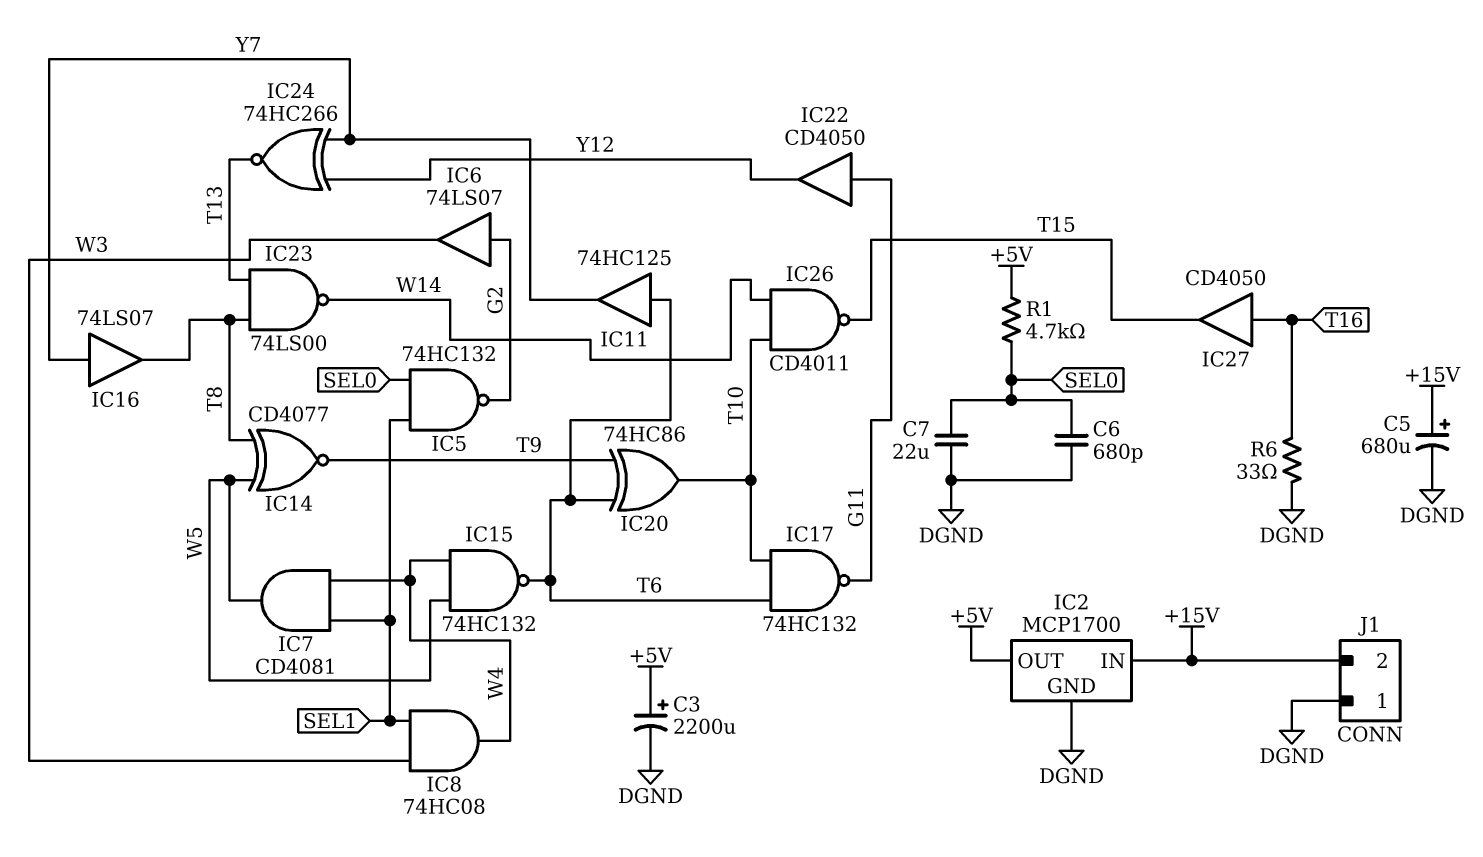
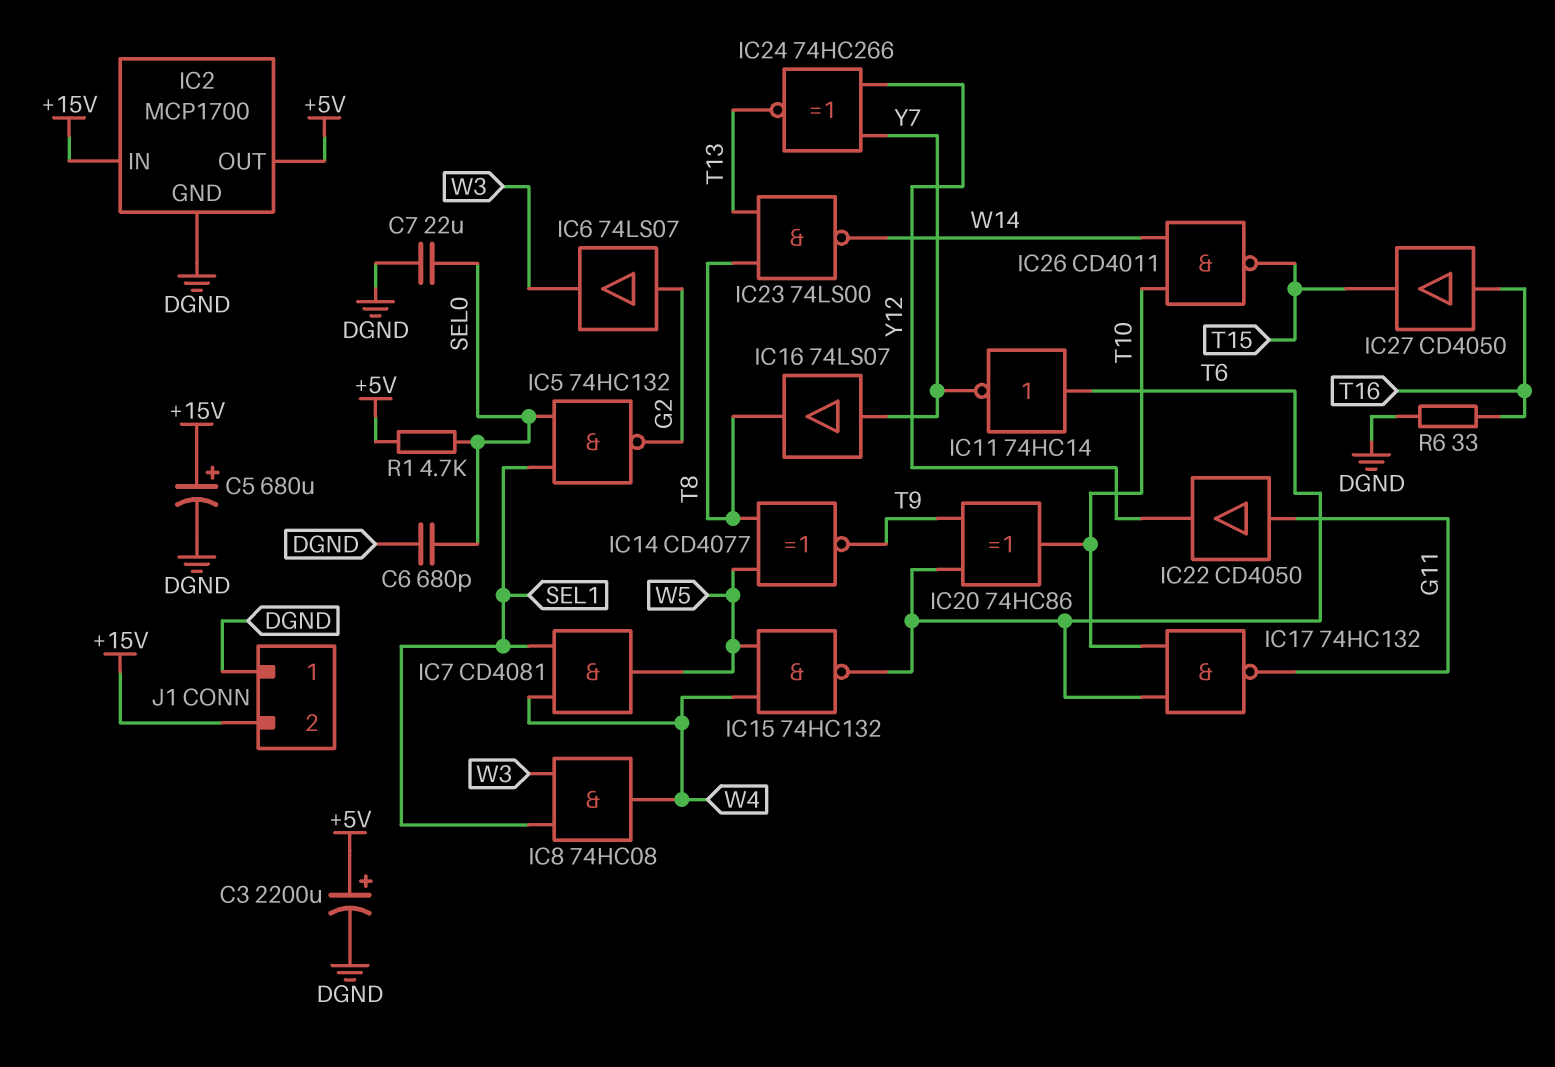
IC11: buffer 74HC125 (in T6, out Y7) -> NOT 74HC14 (in T6, out Y7)

